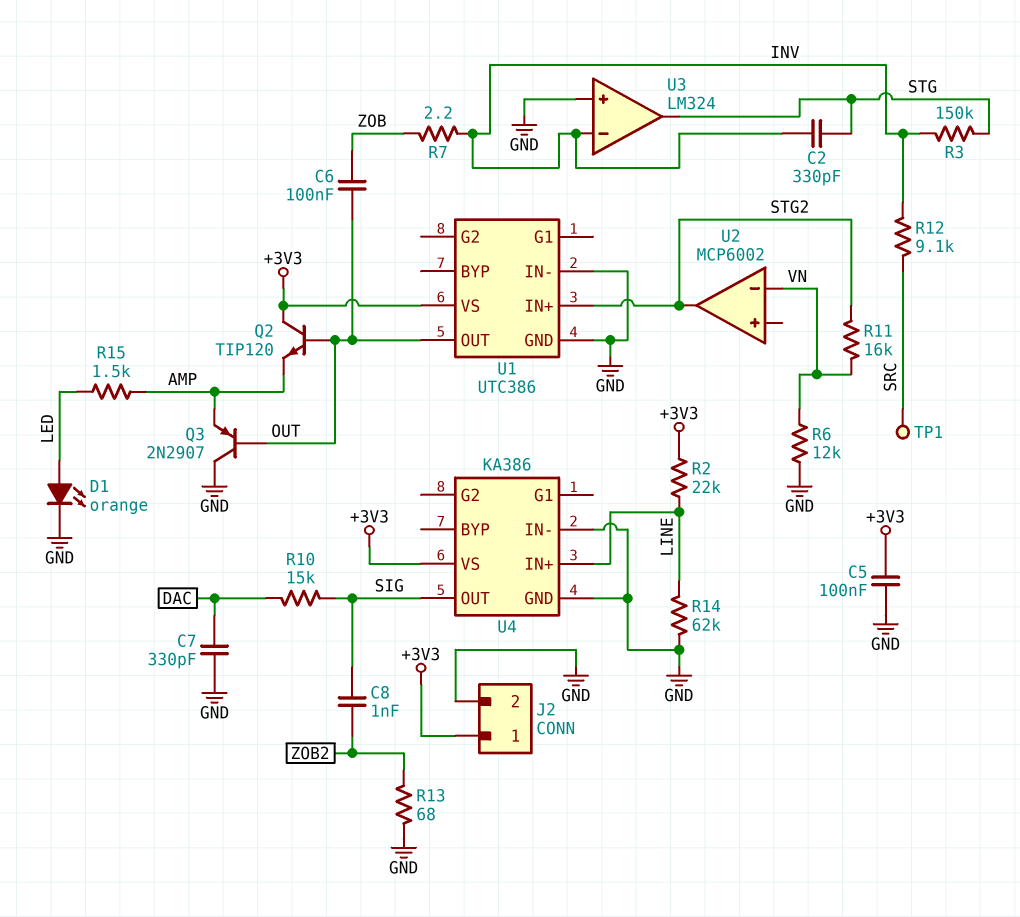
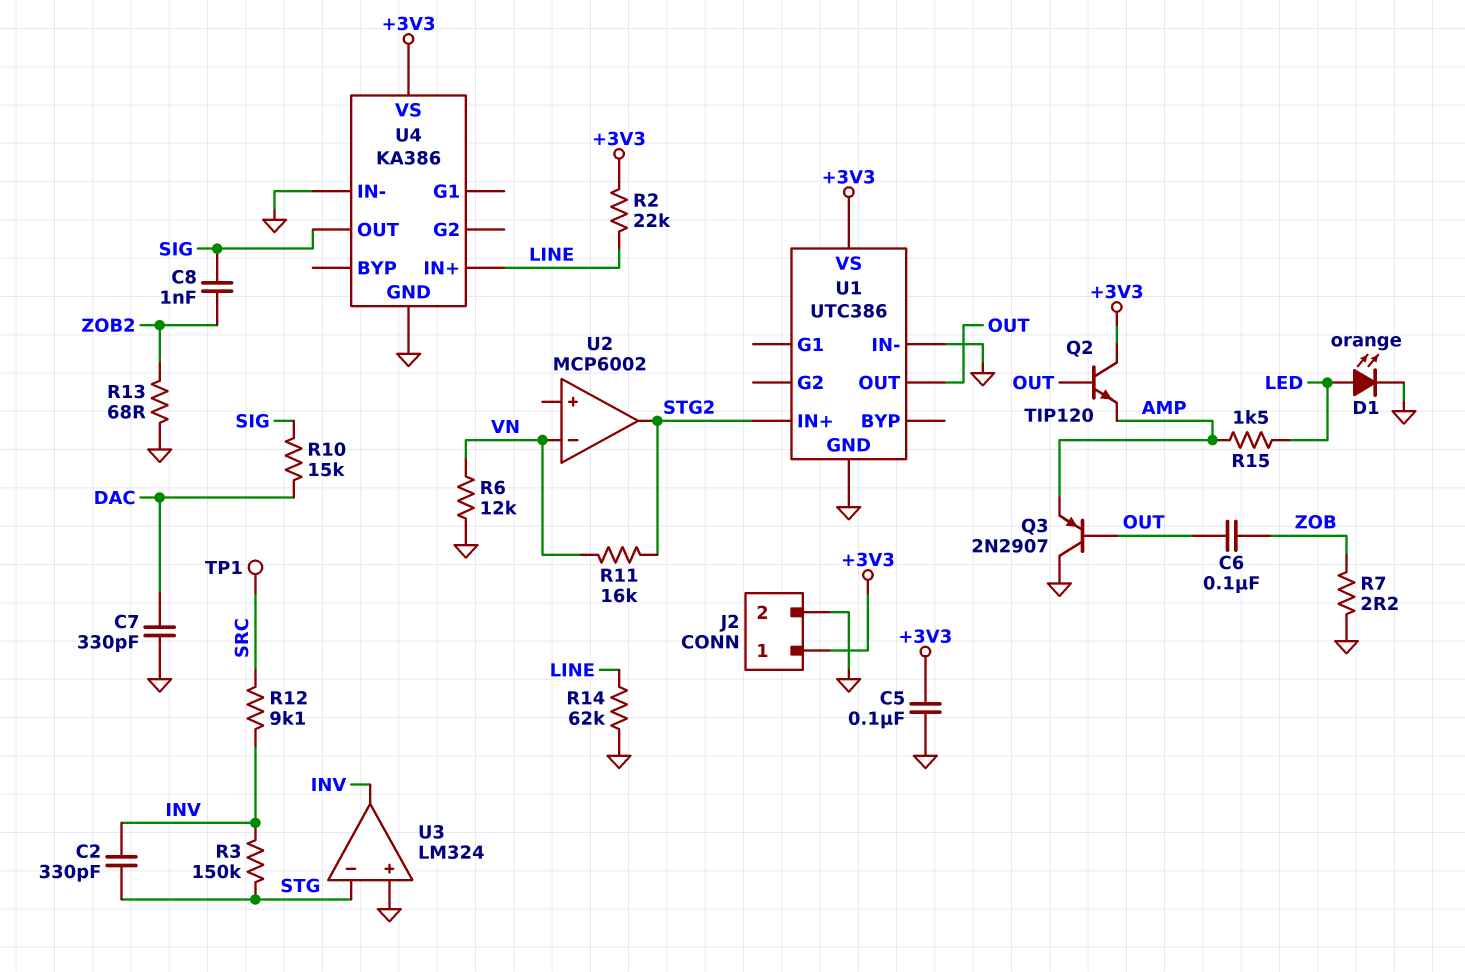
R7: 2.2 (INV, ZOB) -> 2.2 (GND, ZOB)
U3 pin in-: INV -> STG
U3 pin out: STG -> INV

